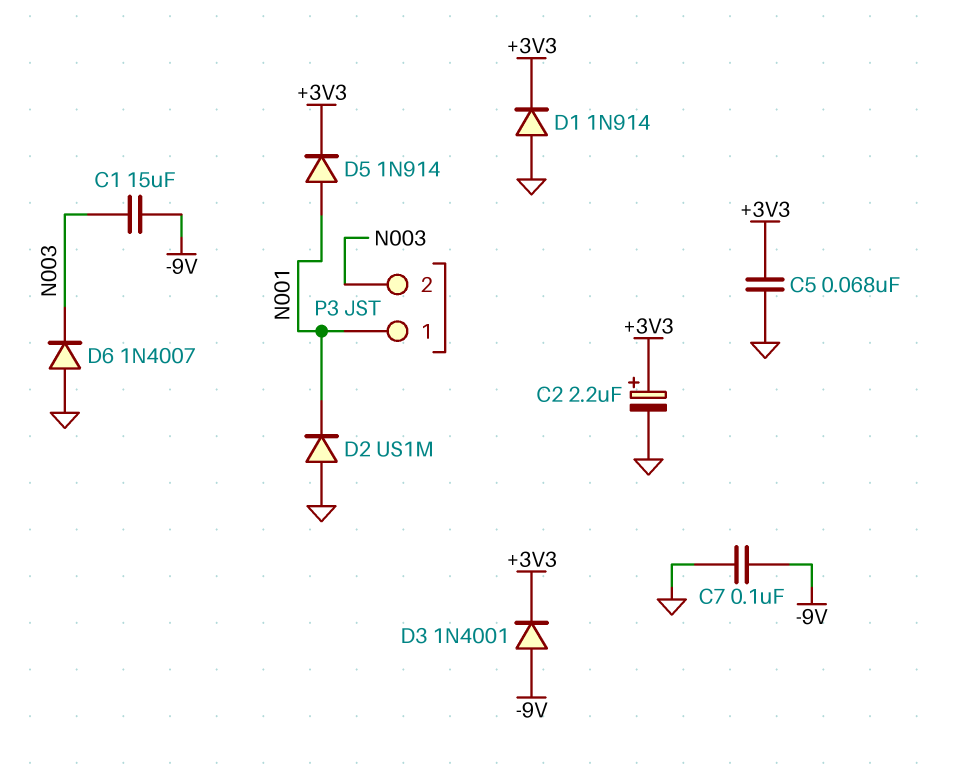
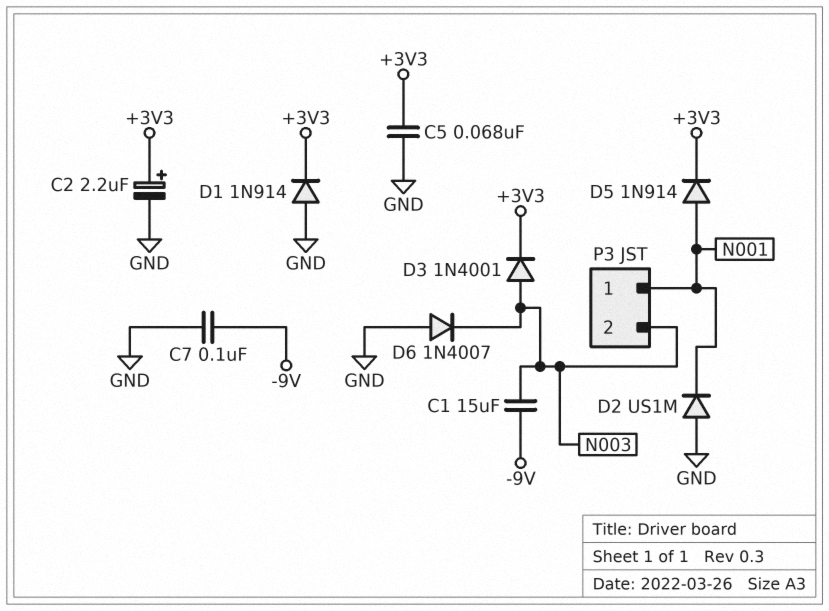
D3: diode 1N4001 (A -9V, K +3V3) -> diode 1N4001 (A N003, K +3V3)

